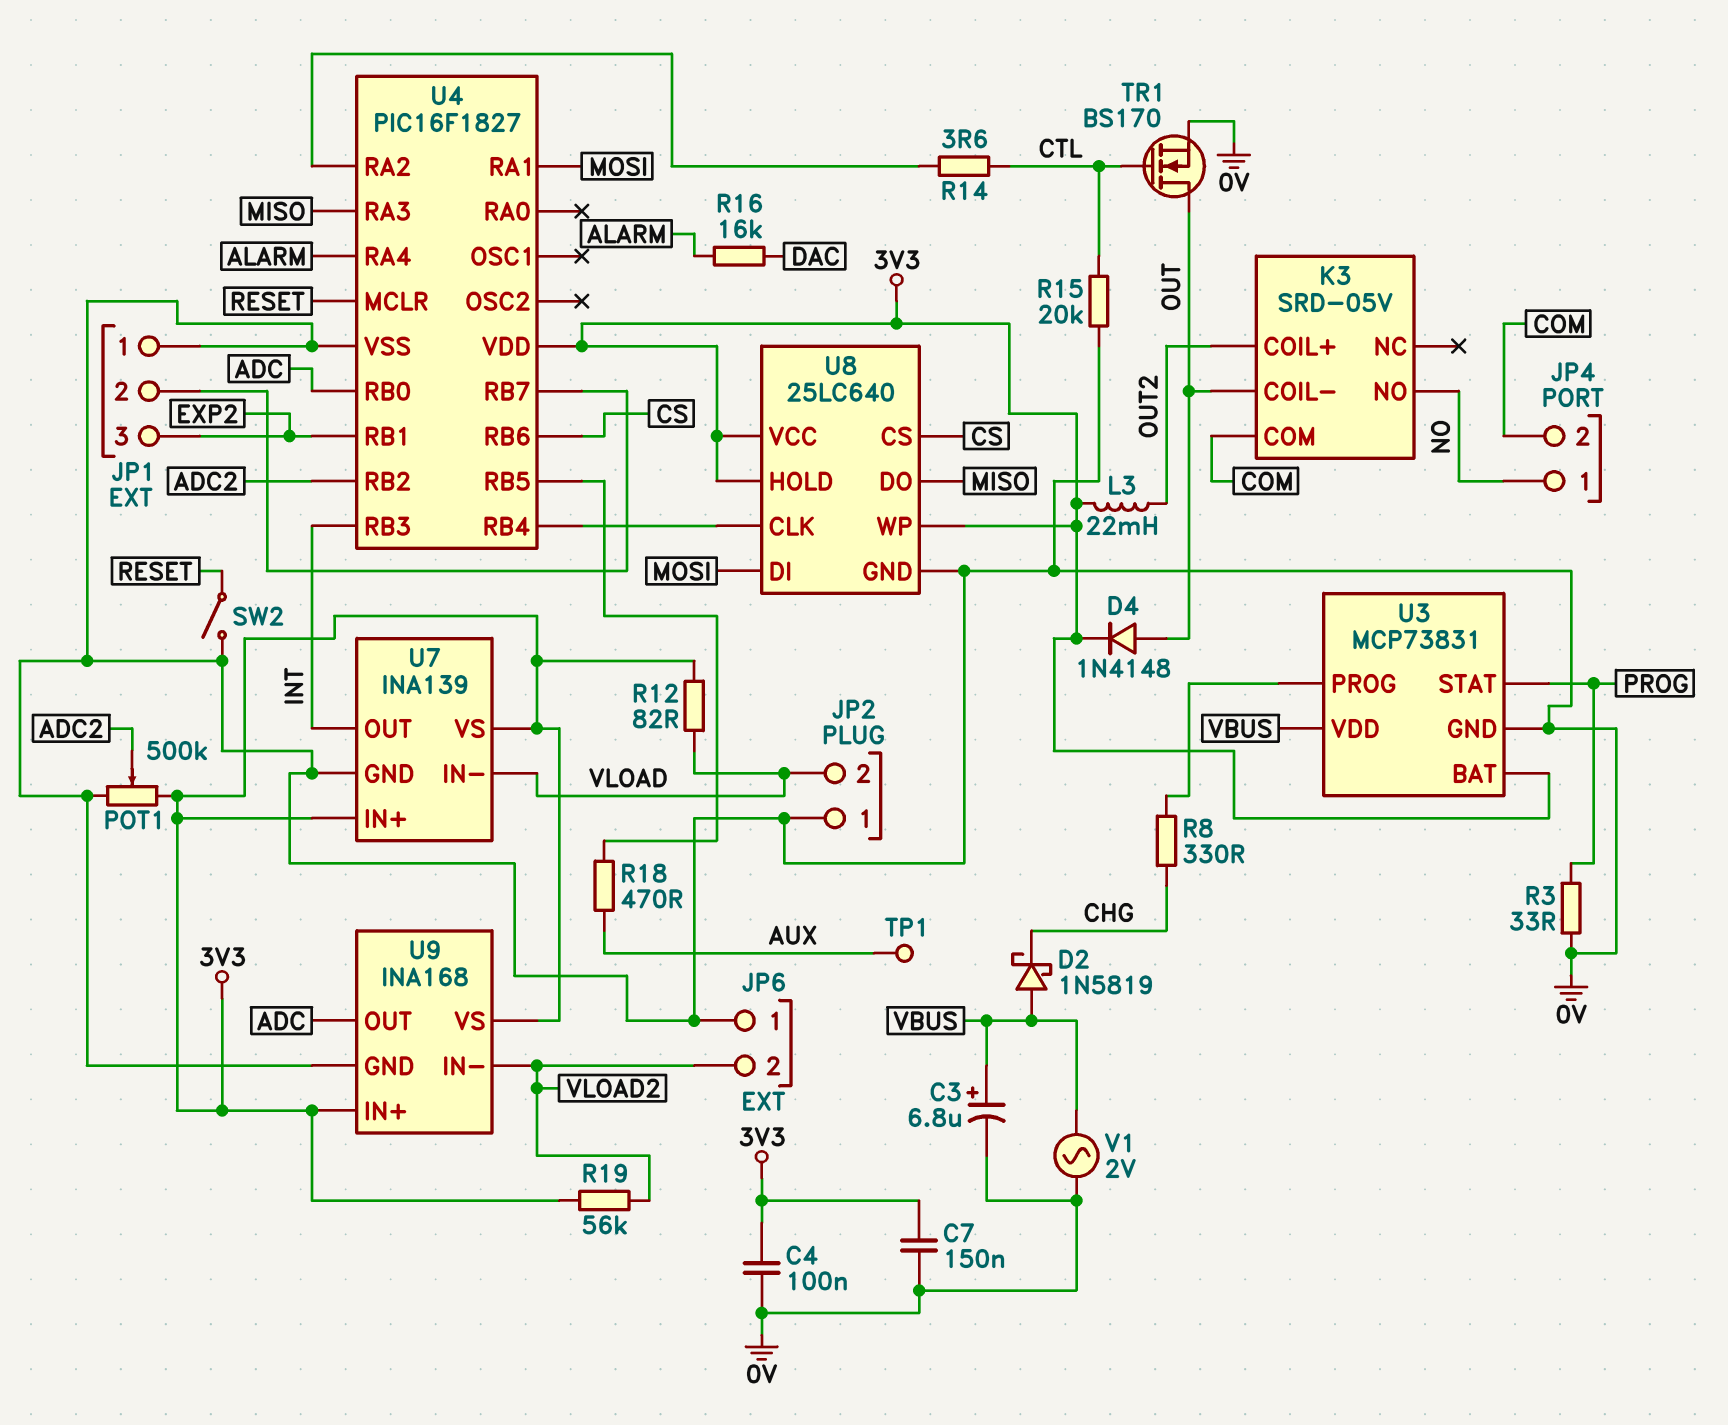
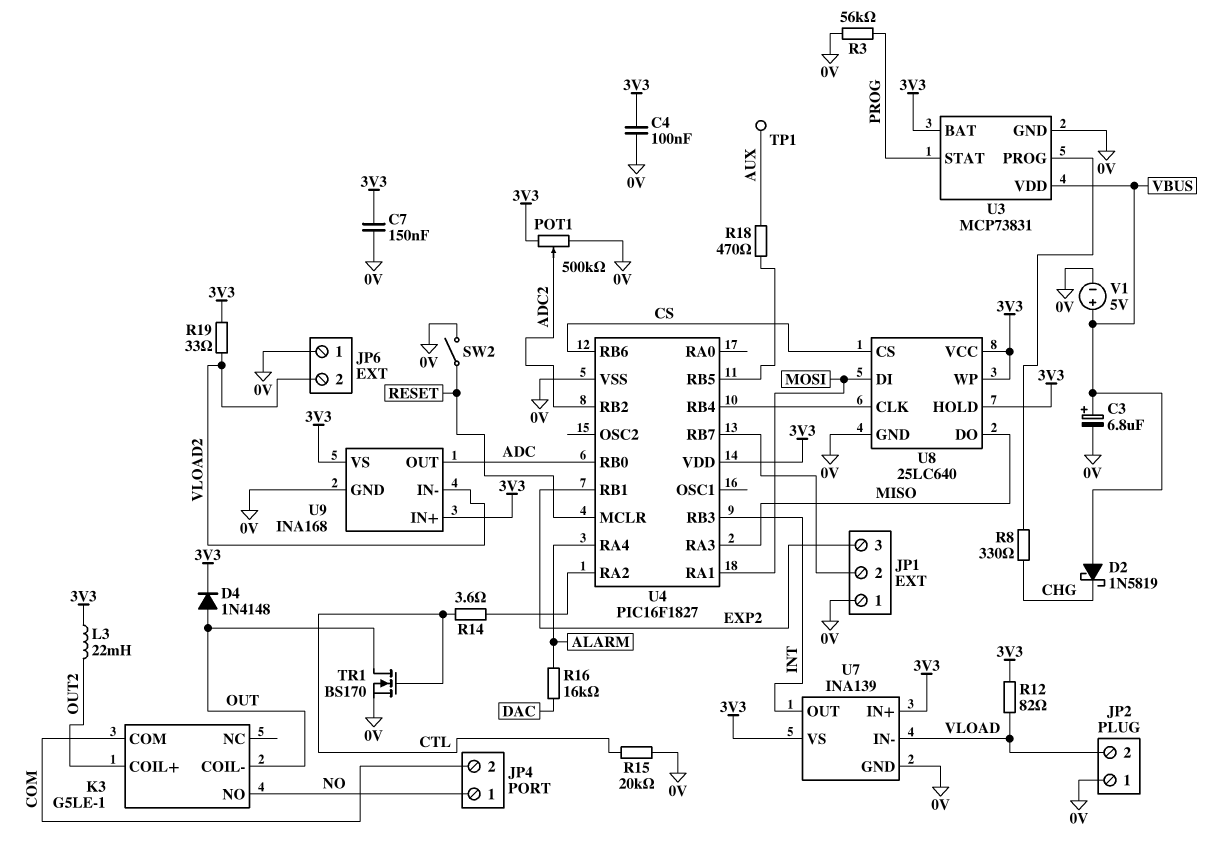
K3: SRD-05V -> G5LE-1
R3: 33 (0V, PROG) -> 56k (0V, PROG)
R19: 56k (3V3, VLOAD2) -> 33 (3V3, VLOAD2)
V1: AC 2V (0V, VBUS) -> 5V (plus VBUS, minus 0V)

